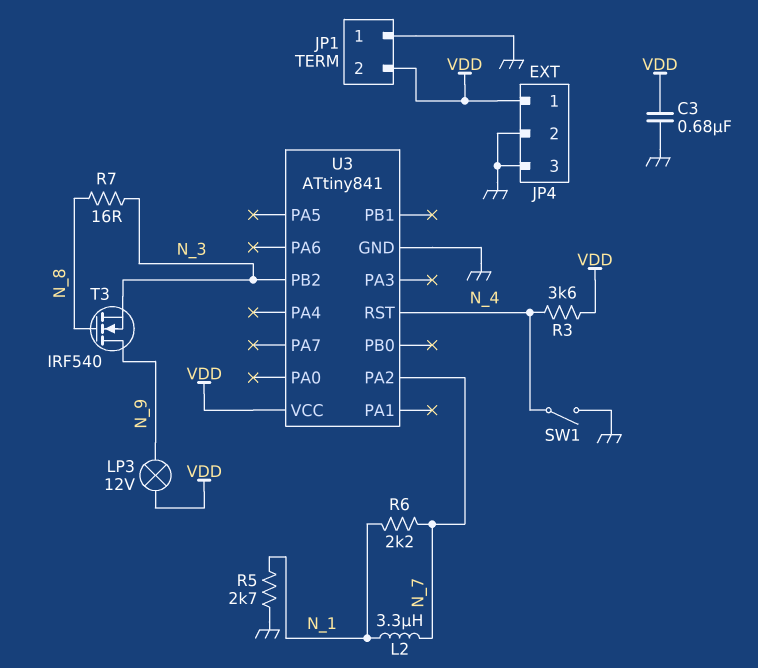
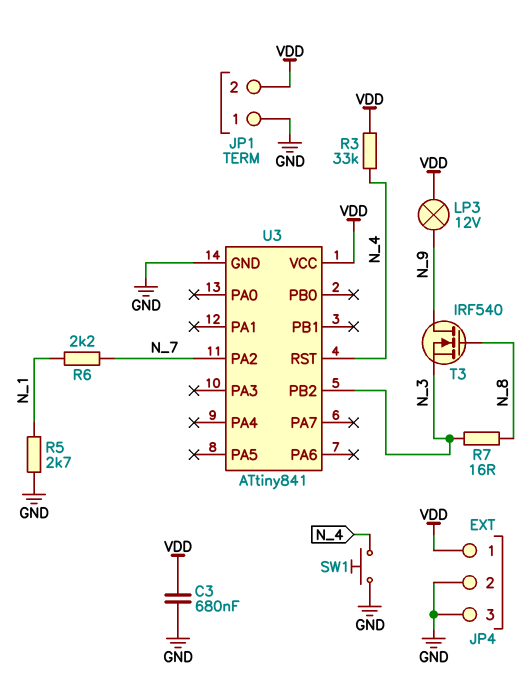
L2: 3.3uH (N_1, N_7) -> none
R3: 3.6k (N_4, VDD) -> 33k (N_4, VDD)
SW1: switch (GND, N_4) -> button (GND, N_4)

